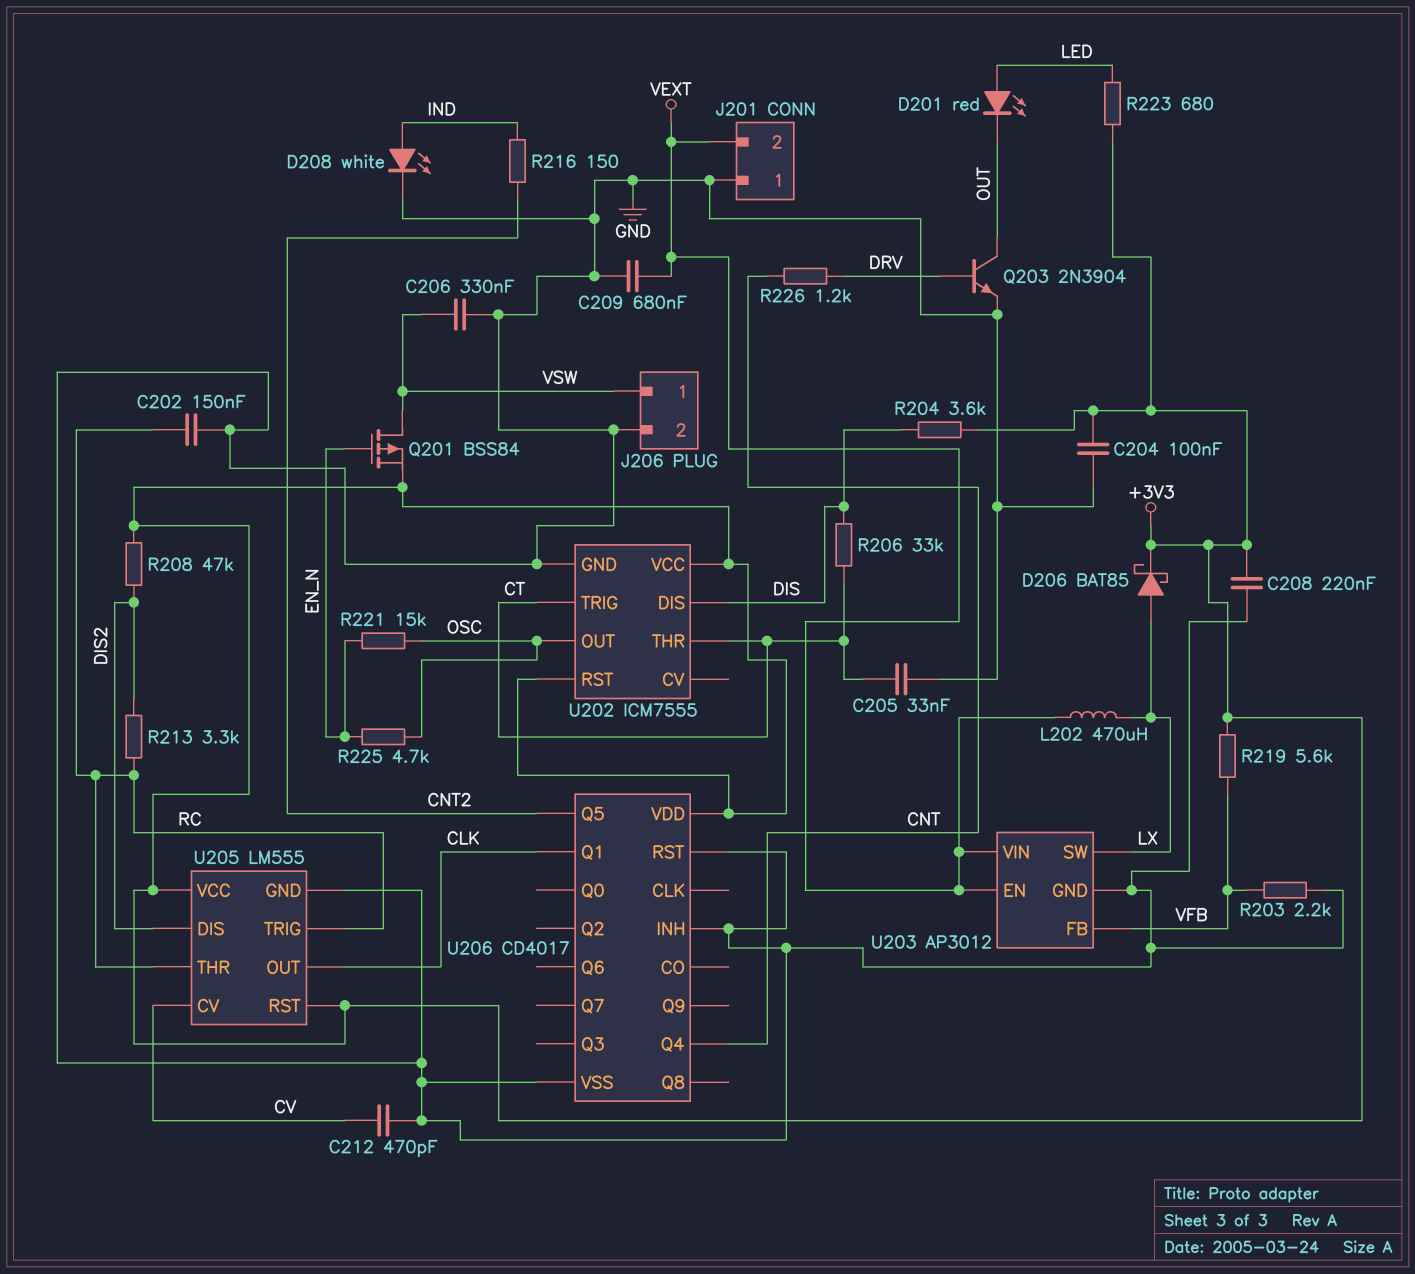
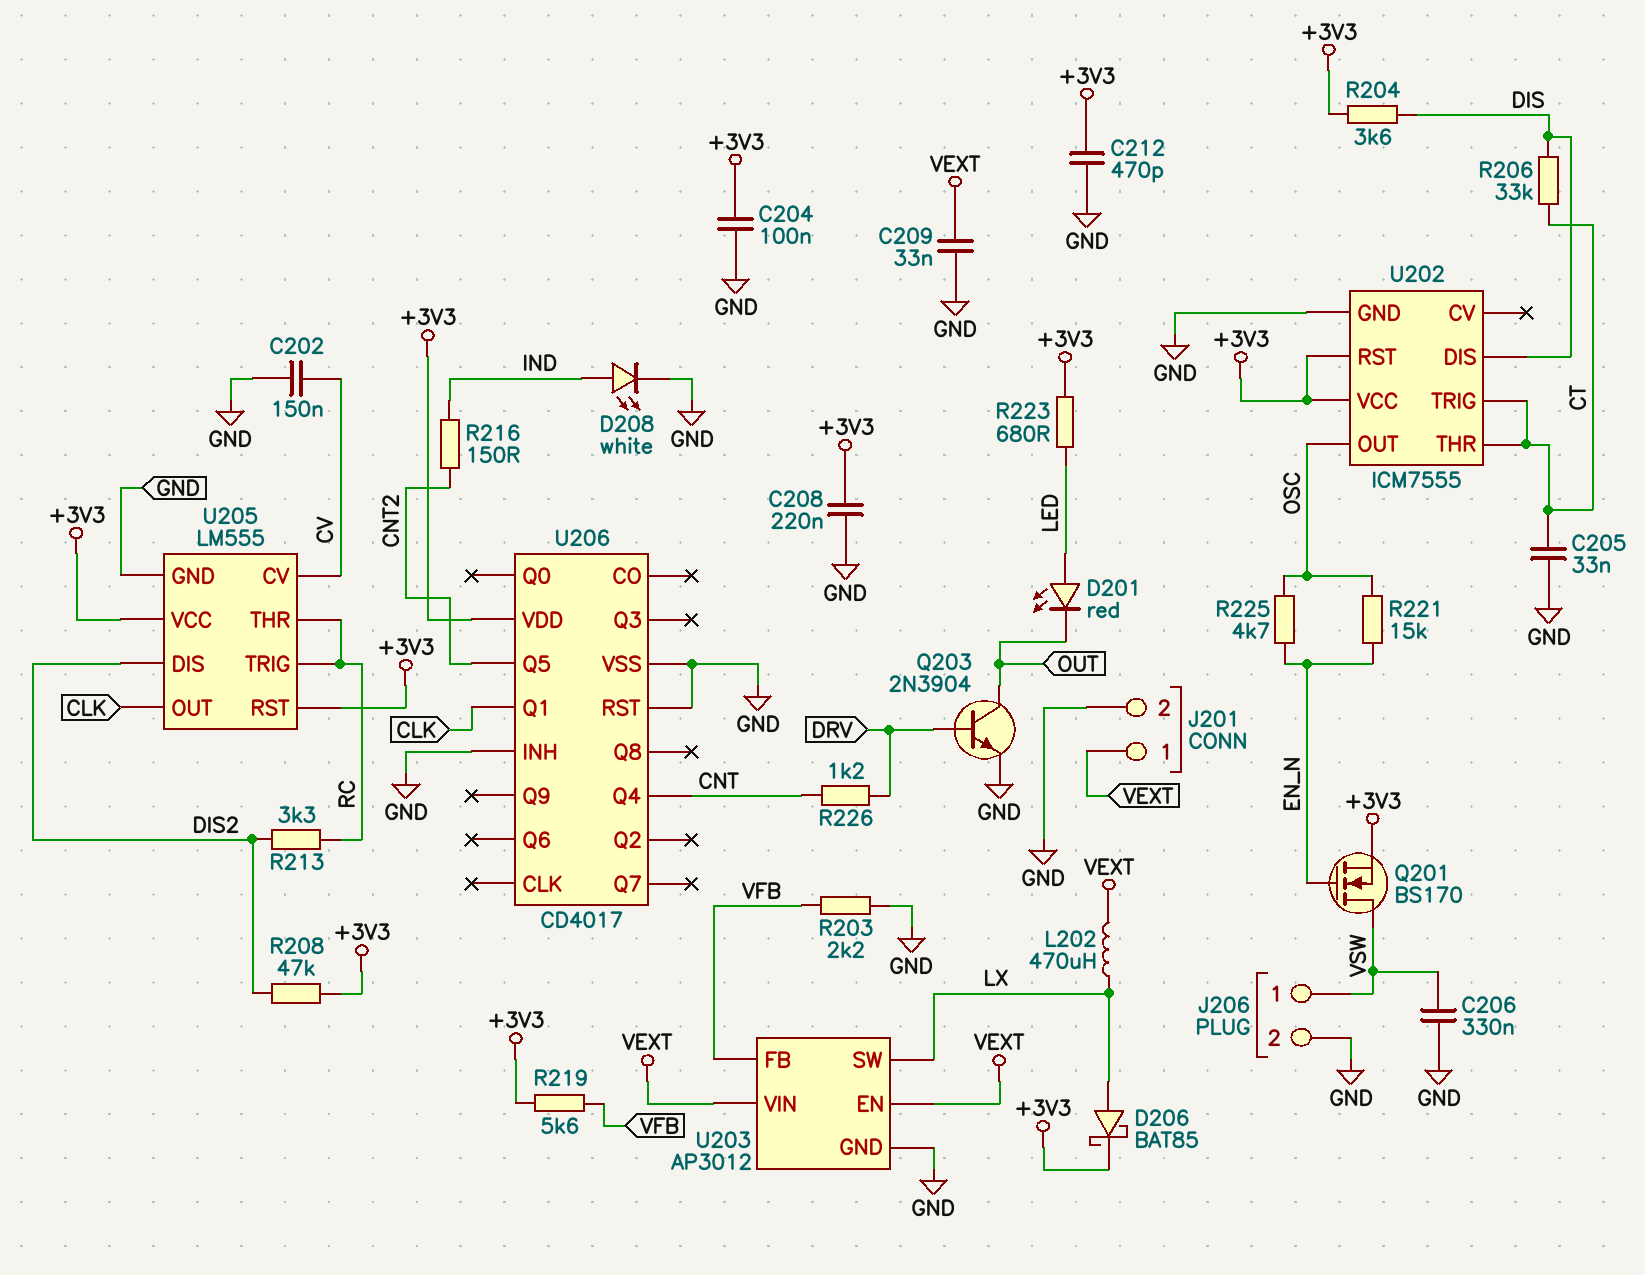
C202: 150nF (GND, RC) -> 150nF (CV, GND)
C209: 680nF (GND, VEXT) -> 33nF (GND, VEXT)
C212: 470pF (CV, GND) -> 470pF (+3V3, GND)
J201 pin 1: GND -> VEXT
J201 pin 2: VEXT -> GND
Q201: PMOS BSS84 (G EN_N, D VSW, S +3V3) -> NMOS BS170 (G EN_N, D VSW, S +3V3)

